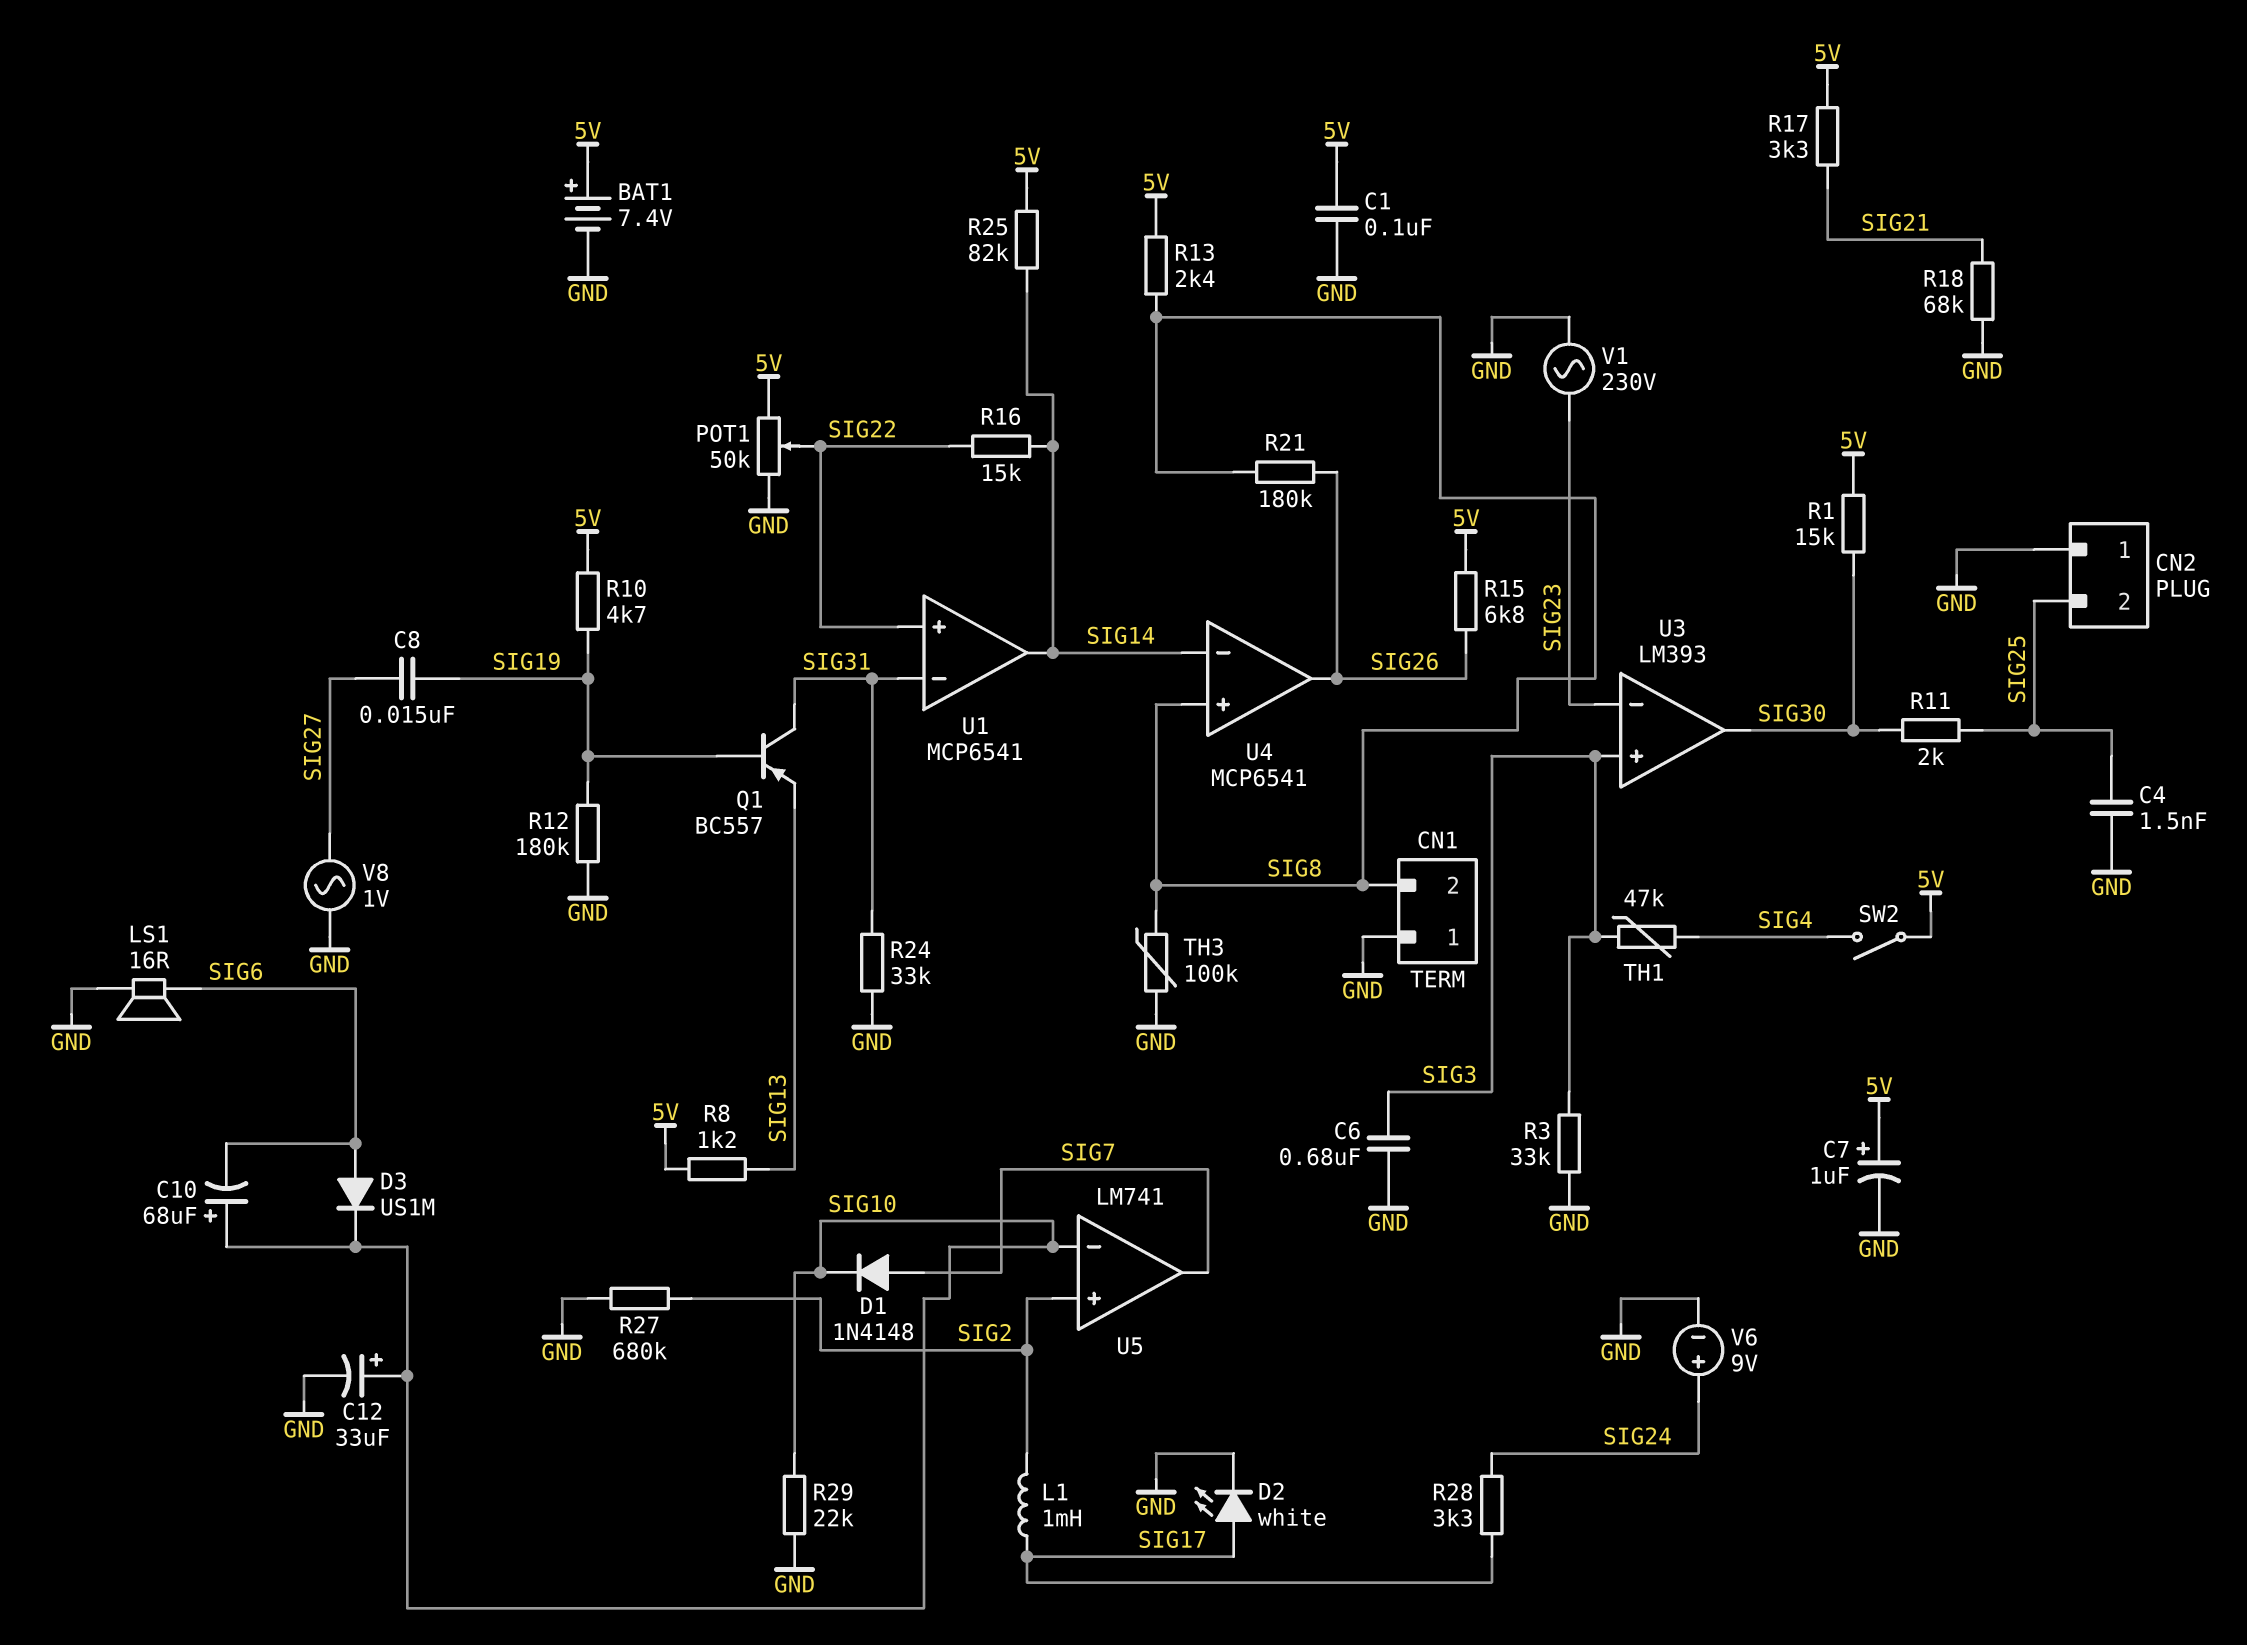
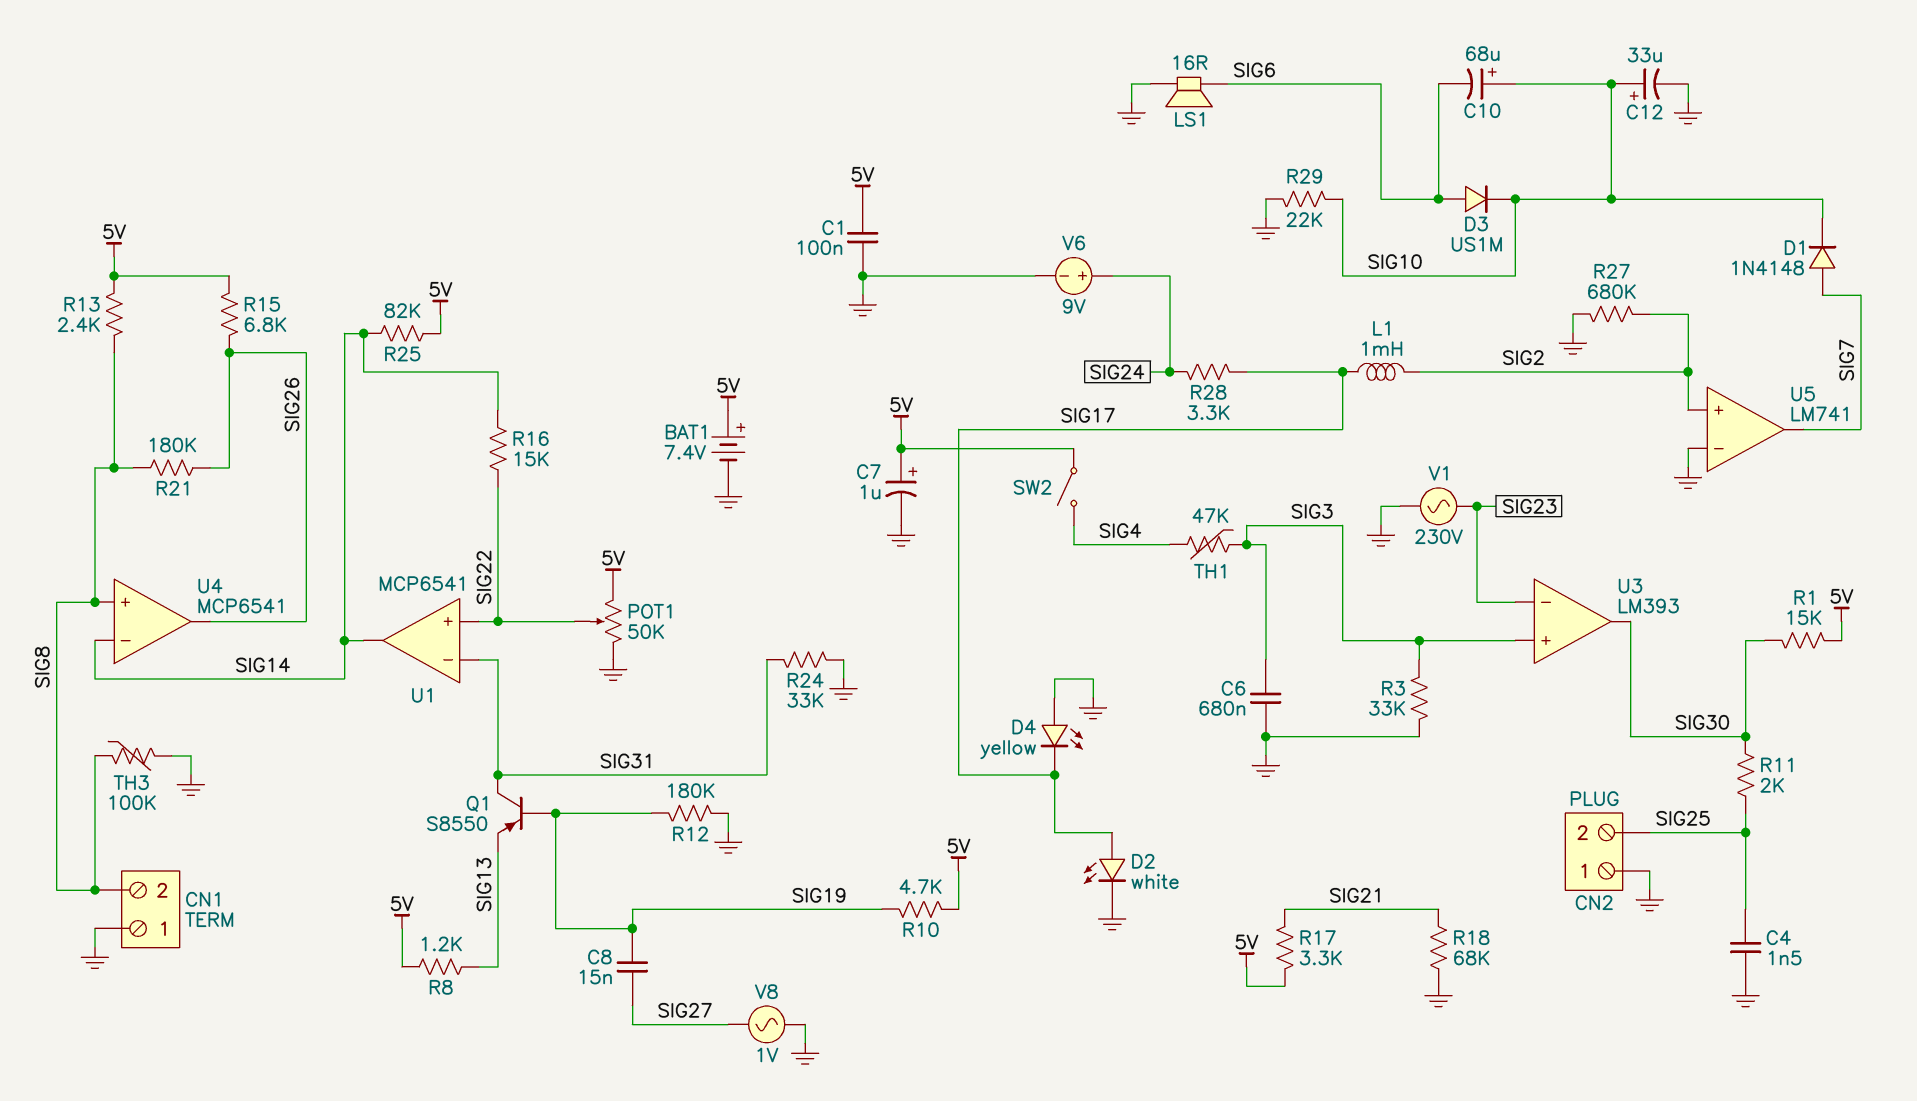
D4: none -> LED yellow (A GND, K SIG17)
Q1: PNP BC557 (B SIG19, C SIG31, E SIG13) -> PNP S8550 (B SIG19, C SIG31, E SIG13)
U5 pin in-: SIG10 -> GND

